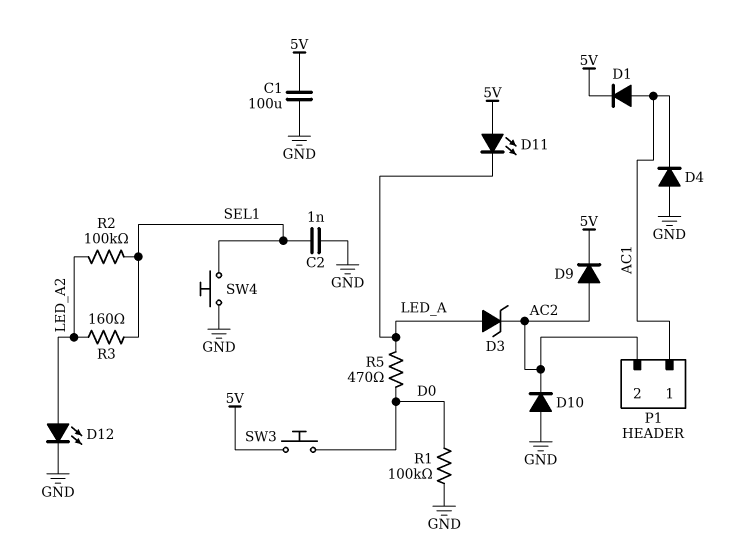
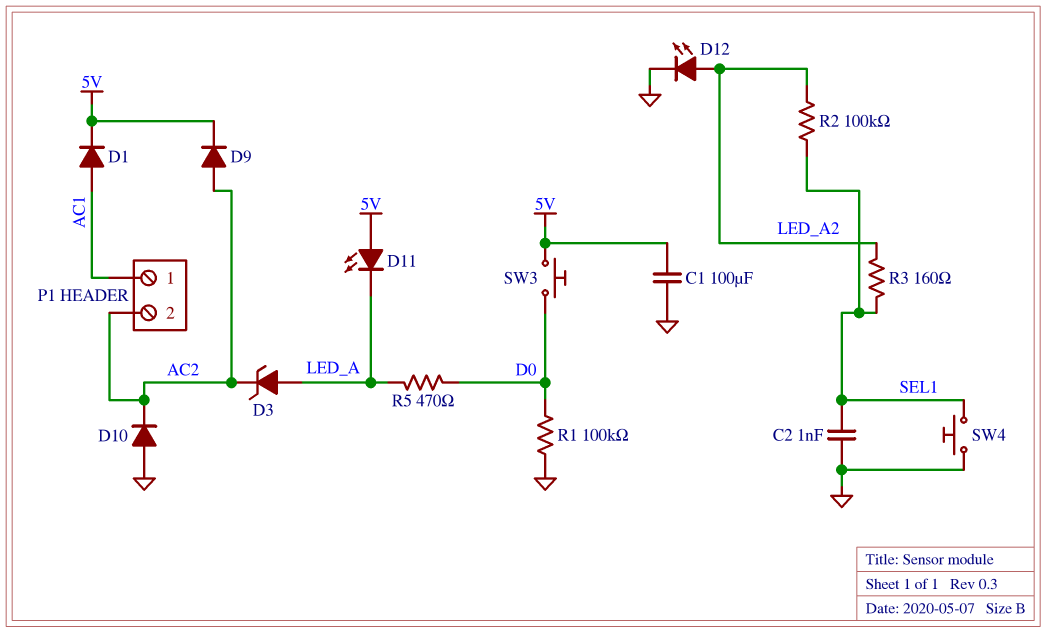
D4: diode (A GND, K AC1) -> none

